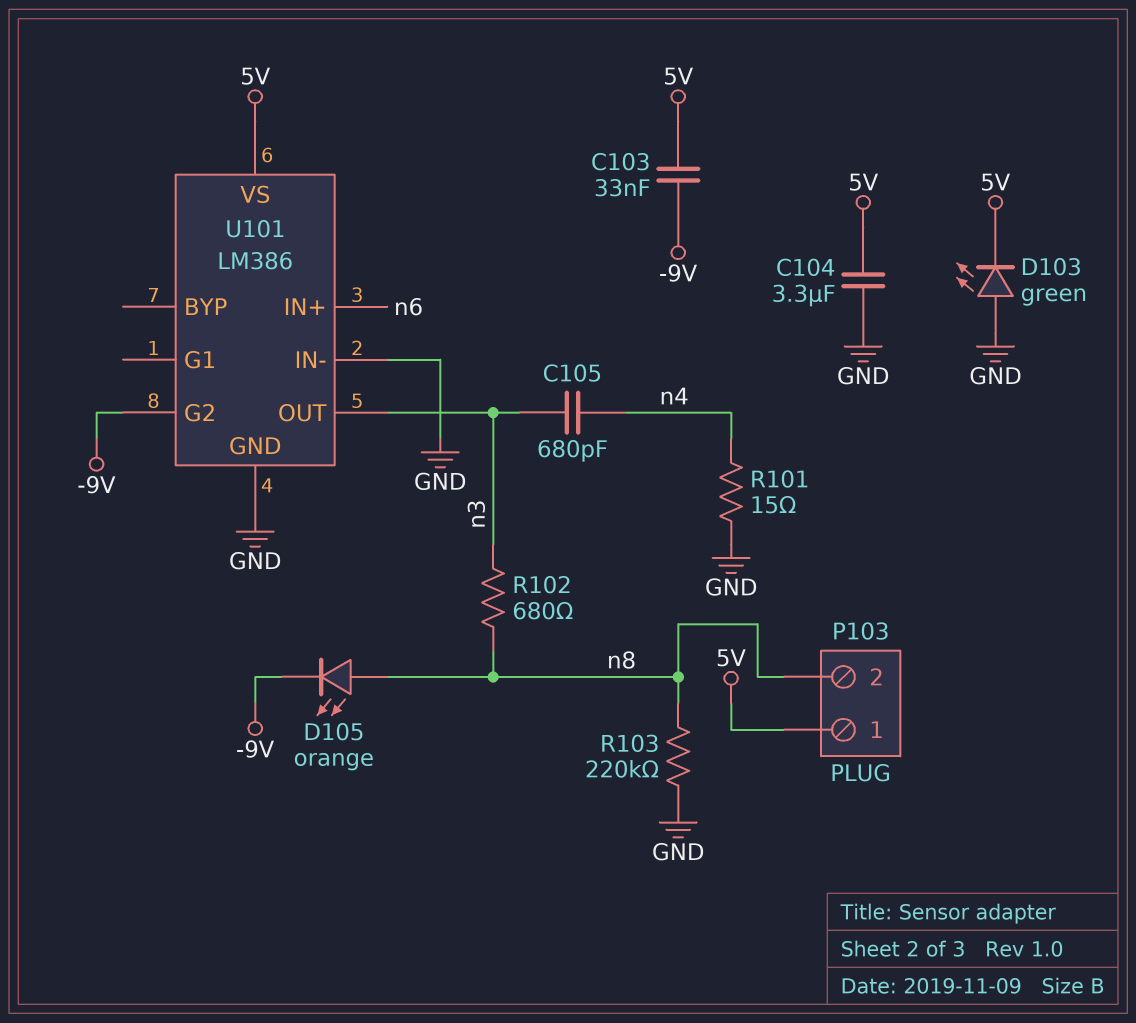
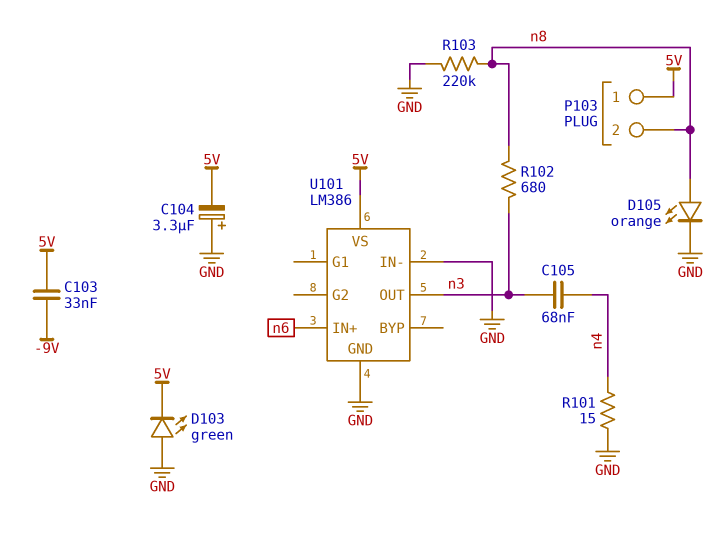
C104: 3.3uF (5V, GND) -> 3.3uF (plus GND, minus 5V)
C105: 680pF (n3, n4) -> 68nF (n3, n4)
D105: LED orange (A n8, K -9V) -> LED orange (A n8, K GND)
U101 pin G2: -9V -> none

